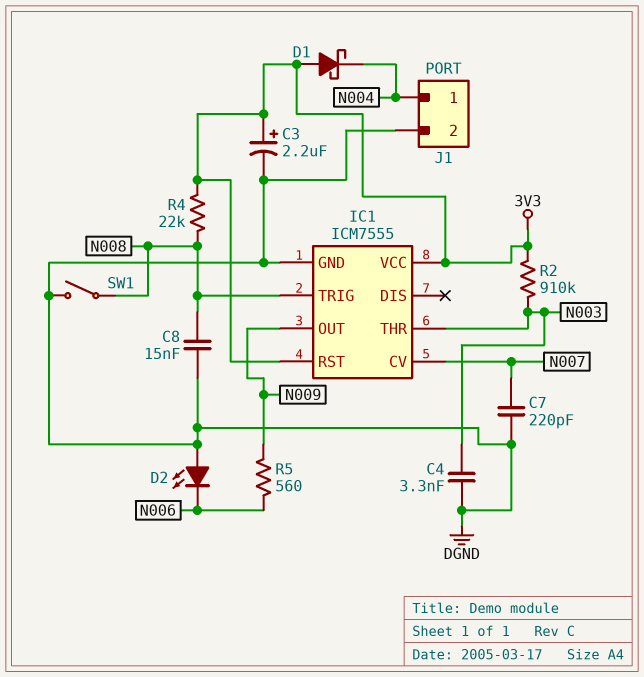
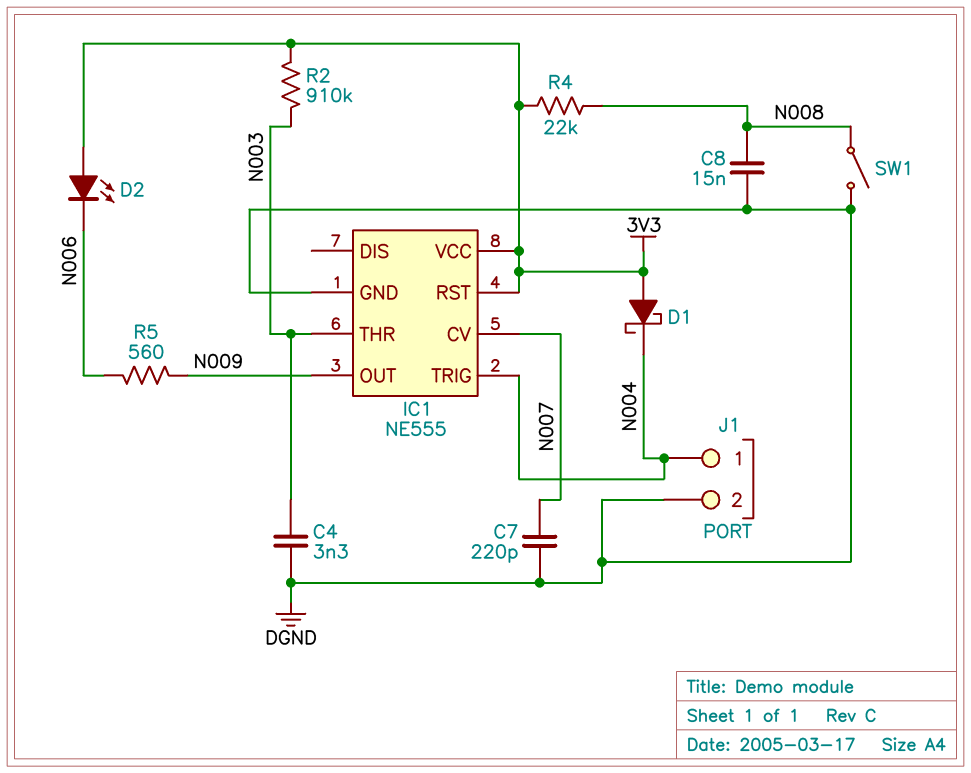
C3: 2.2uF (plus 3V3, minus DGND) -> none
D2: LED (A DGND, K N006) -> LED (A 3V3, K N006)
IC1: ICM7555 -> NE555
IC1 pin TRIG: N008 -> N004

